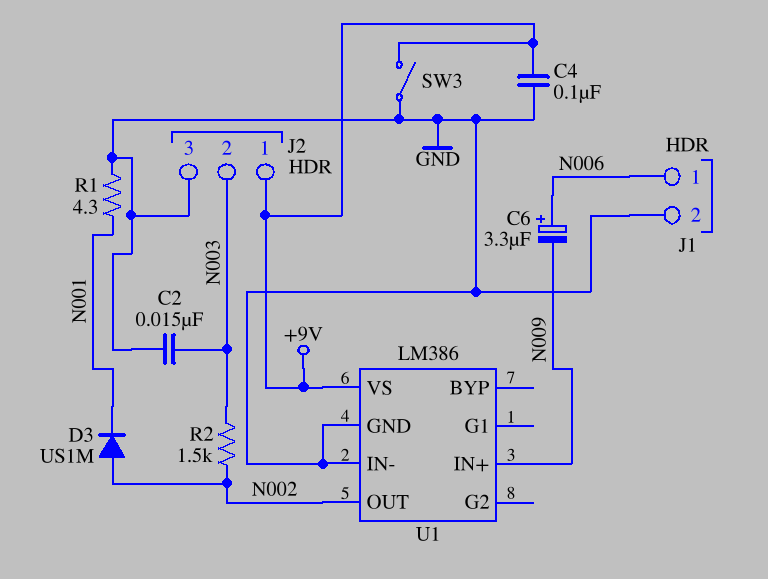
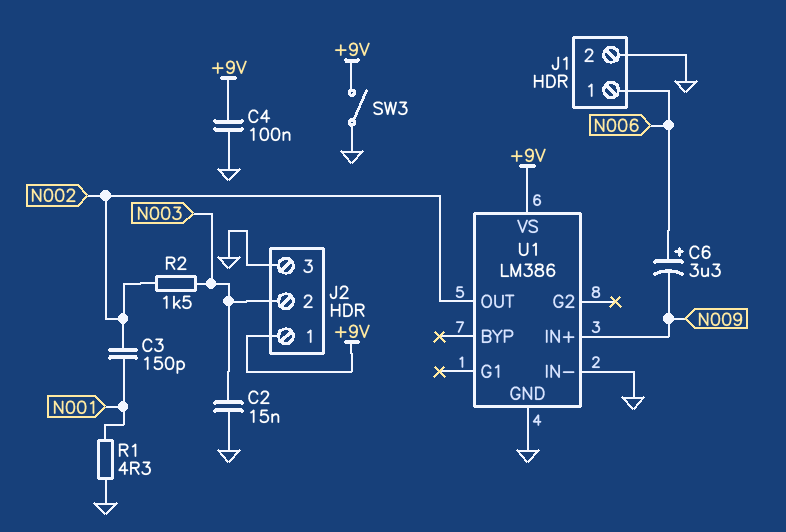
C3: none -> 150pF (N001, N002)
D3: diode US1M (A N002, K N001) -> none

